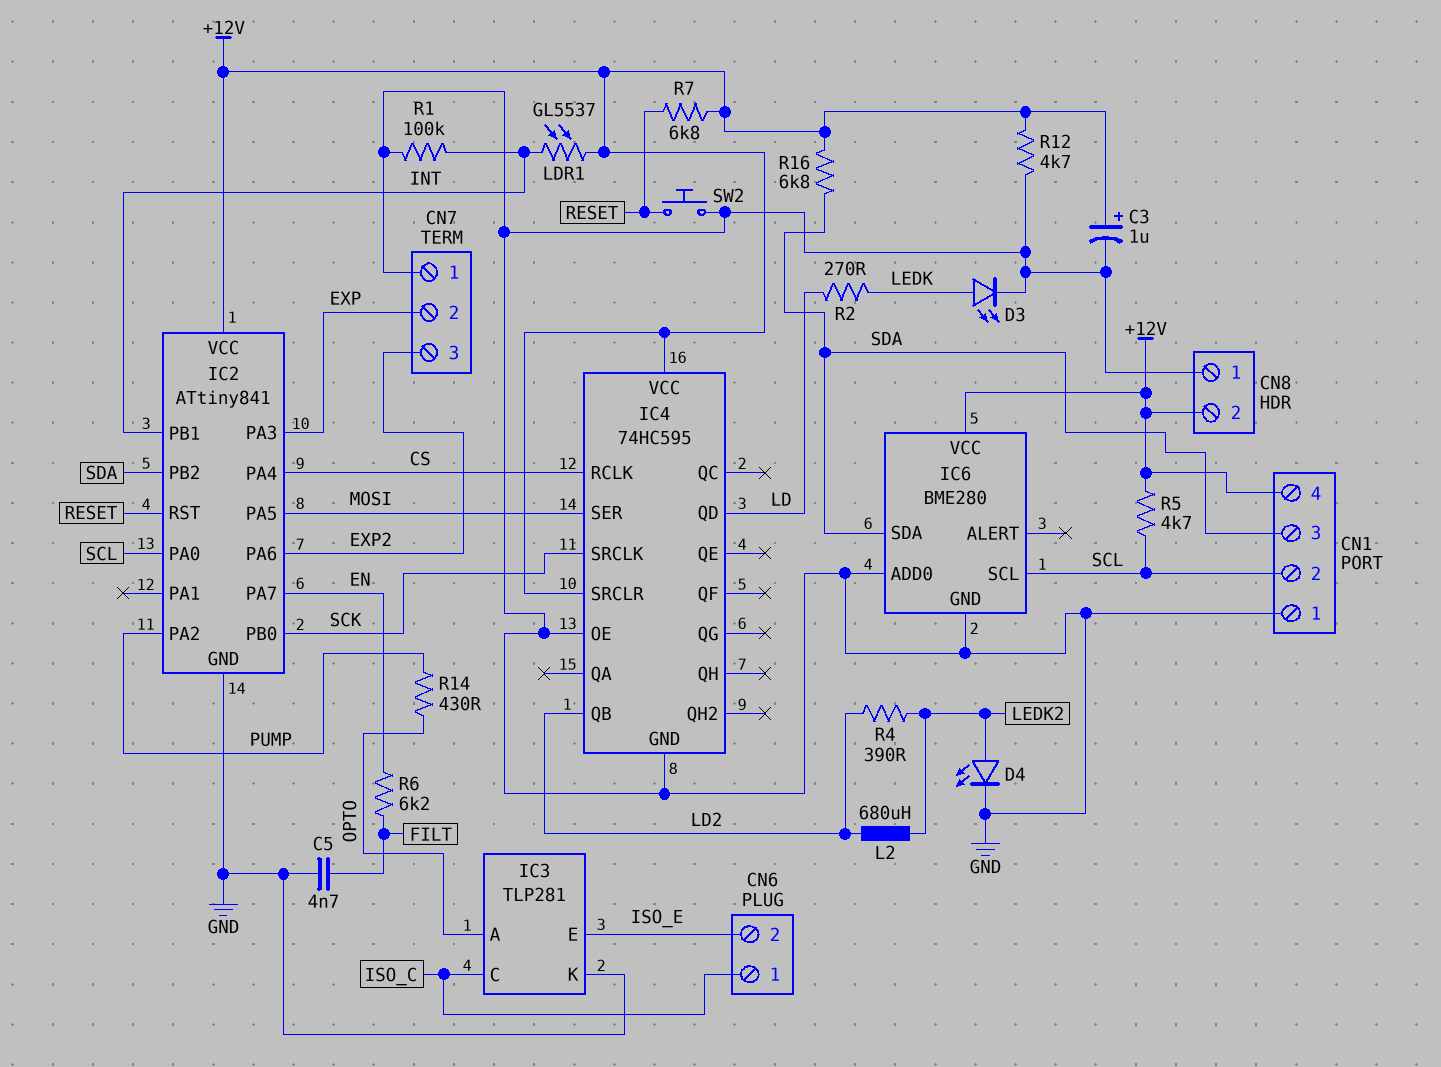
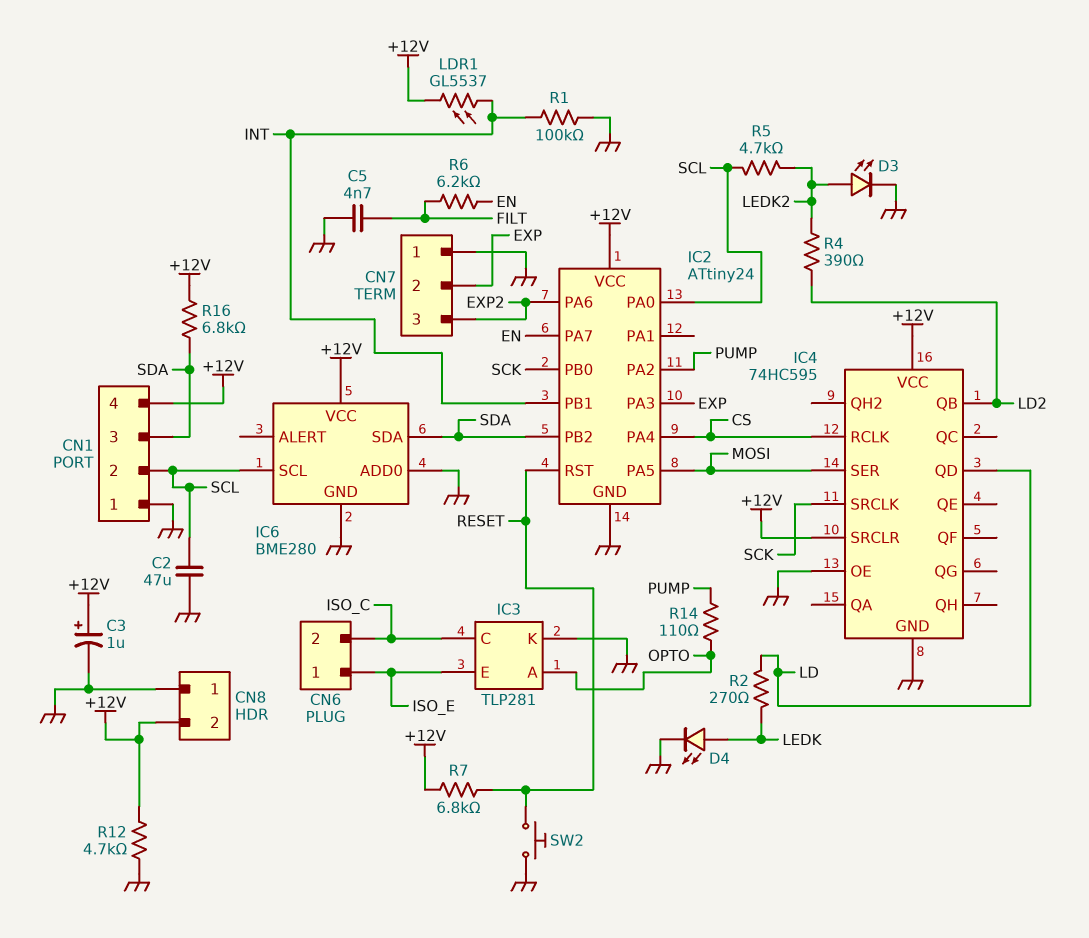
C2: none -> 47uF (GND, SCL)
CN6 pin 1: ISO_C -> ISO_E
CN6 pin 2: ISO_E -> ISO_C
D3: LED (A LEDK, K GND) -> LED (A LEDK2, K GND)
D4: LED (A LEDK2, K GND) -> LED (A LEDK, K GND)
IC2: ATtiny841 -> ATtiny24
L2: 680uH (LD2, LEDK2) -> none
R5: 4.7k (+12V, SCL) -> 4.7k (LEDK2, SCL)
R14: 430 (OPTO, PUMP) -> 110 (OPTO, PUMP)

